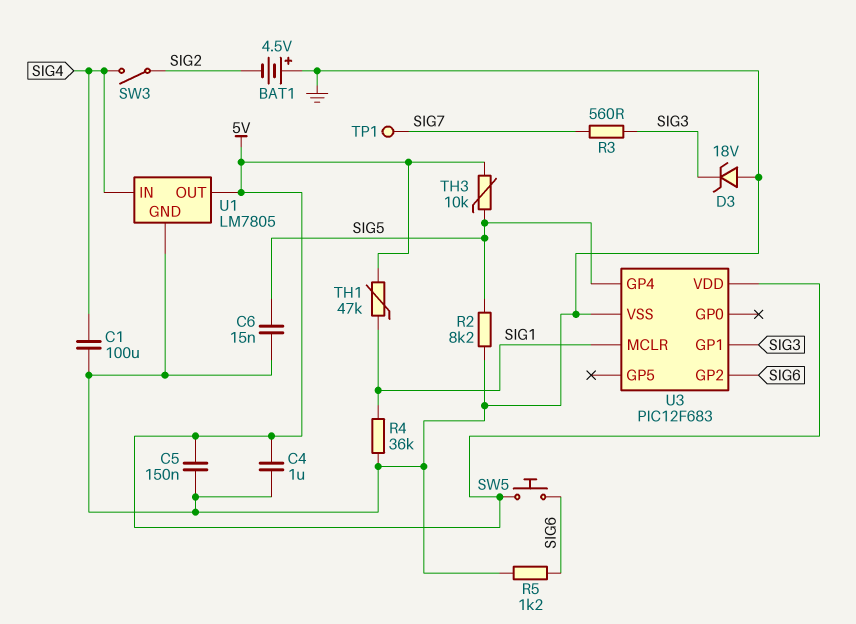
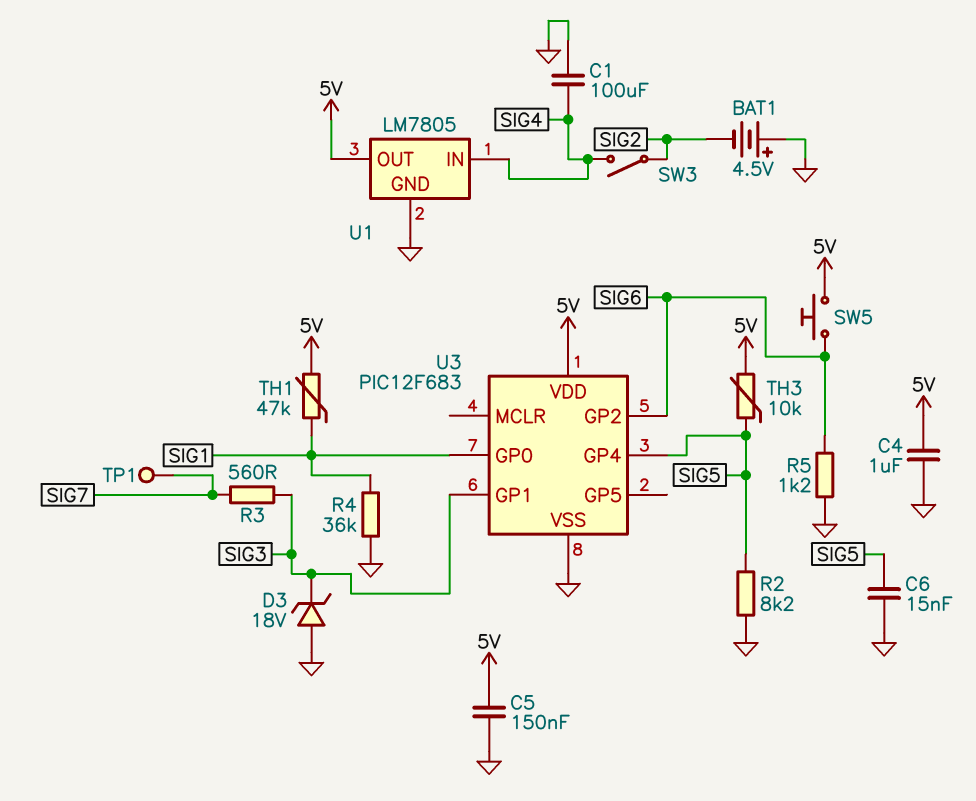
U3 pin GP0: none -> SIG1
U3 pin MCLR: SIG1 -> none

